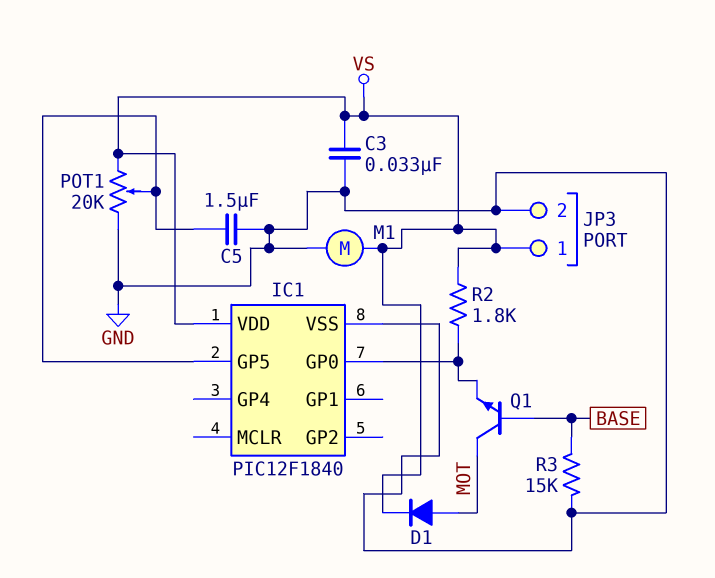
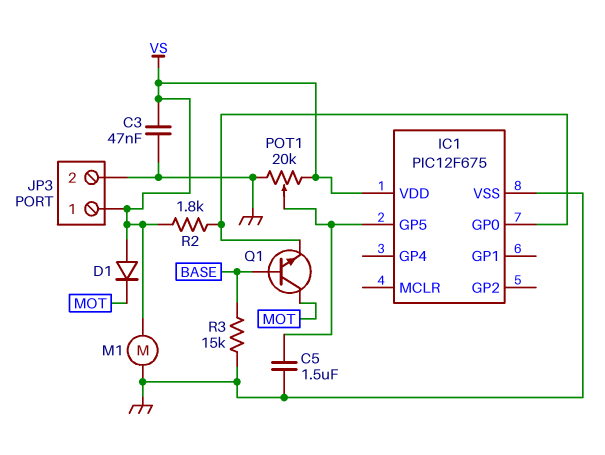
C3: 33nF (GND, VS) -> 47nF (GND, VS)
D1: diode (A MOT, K VS) -> diode (A VS, K MOT)
IC1: PIC12F1840 -> PIC12F675

